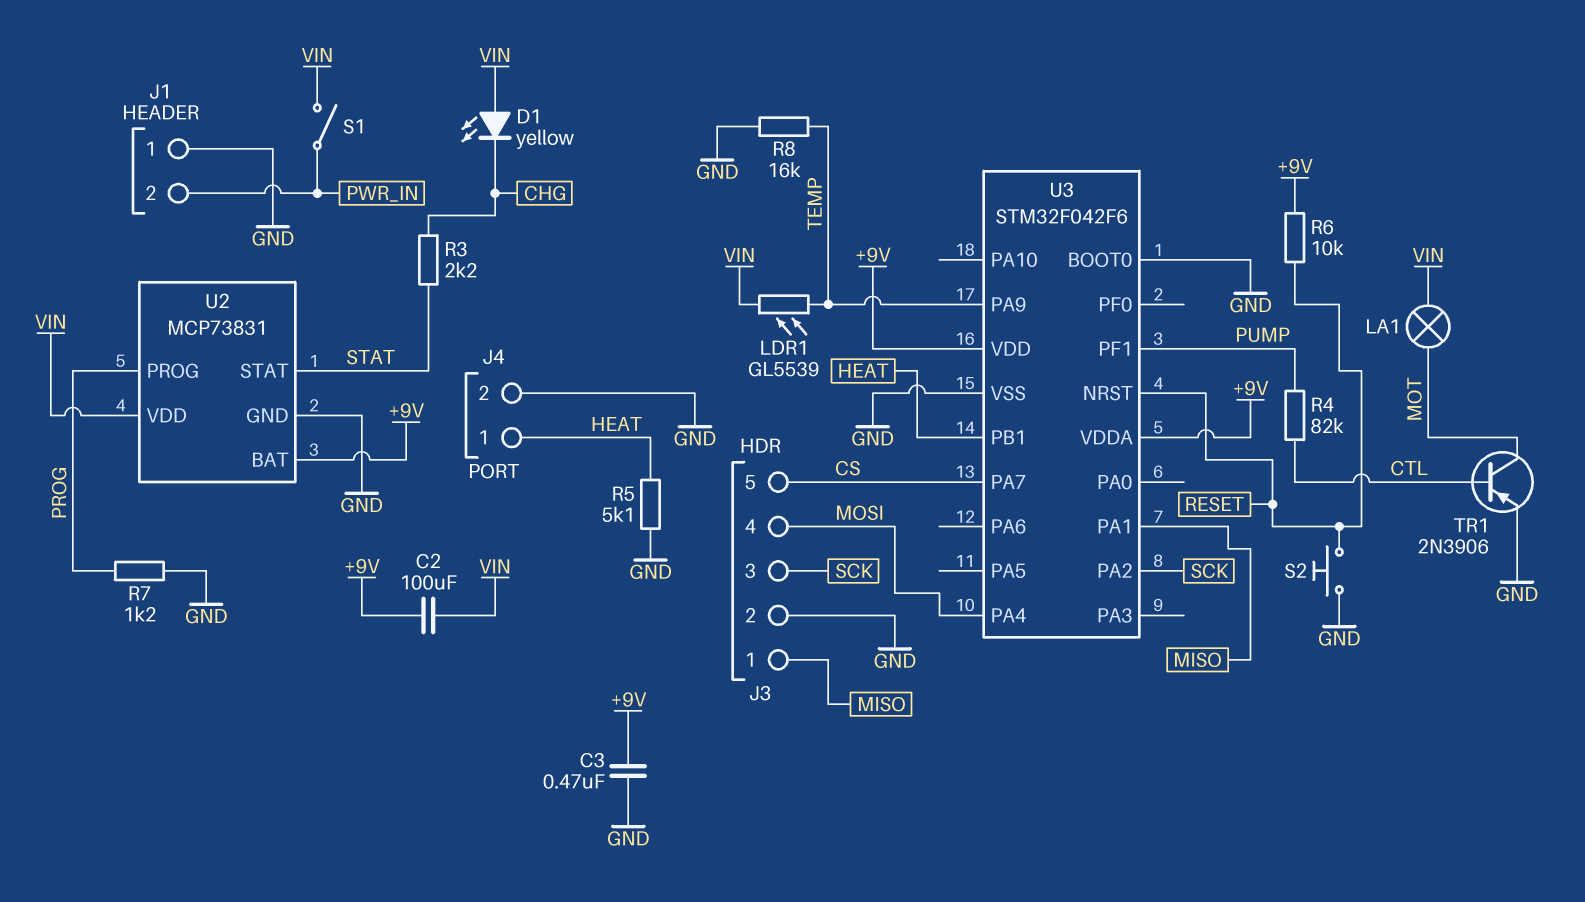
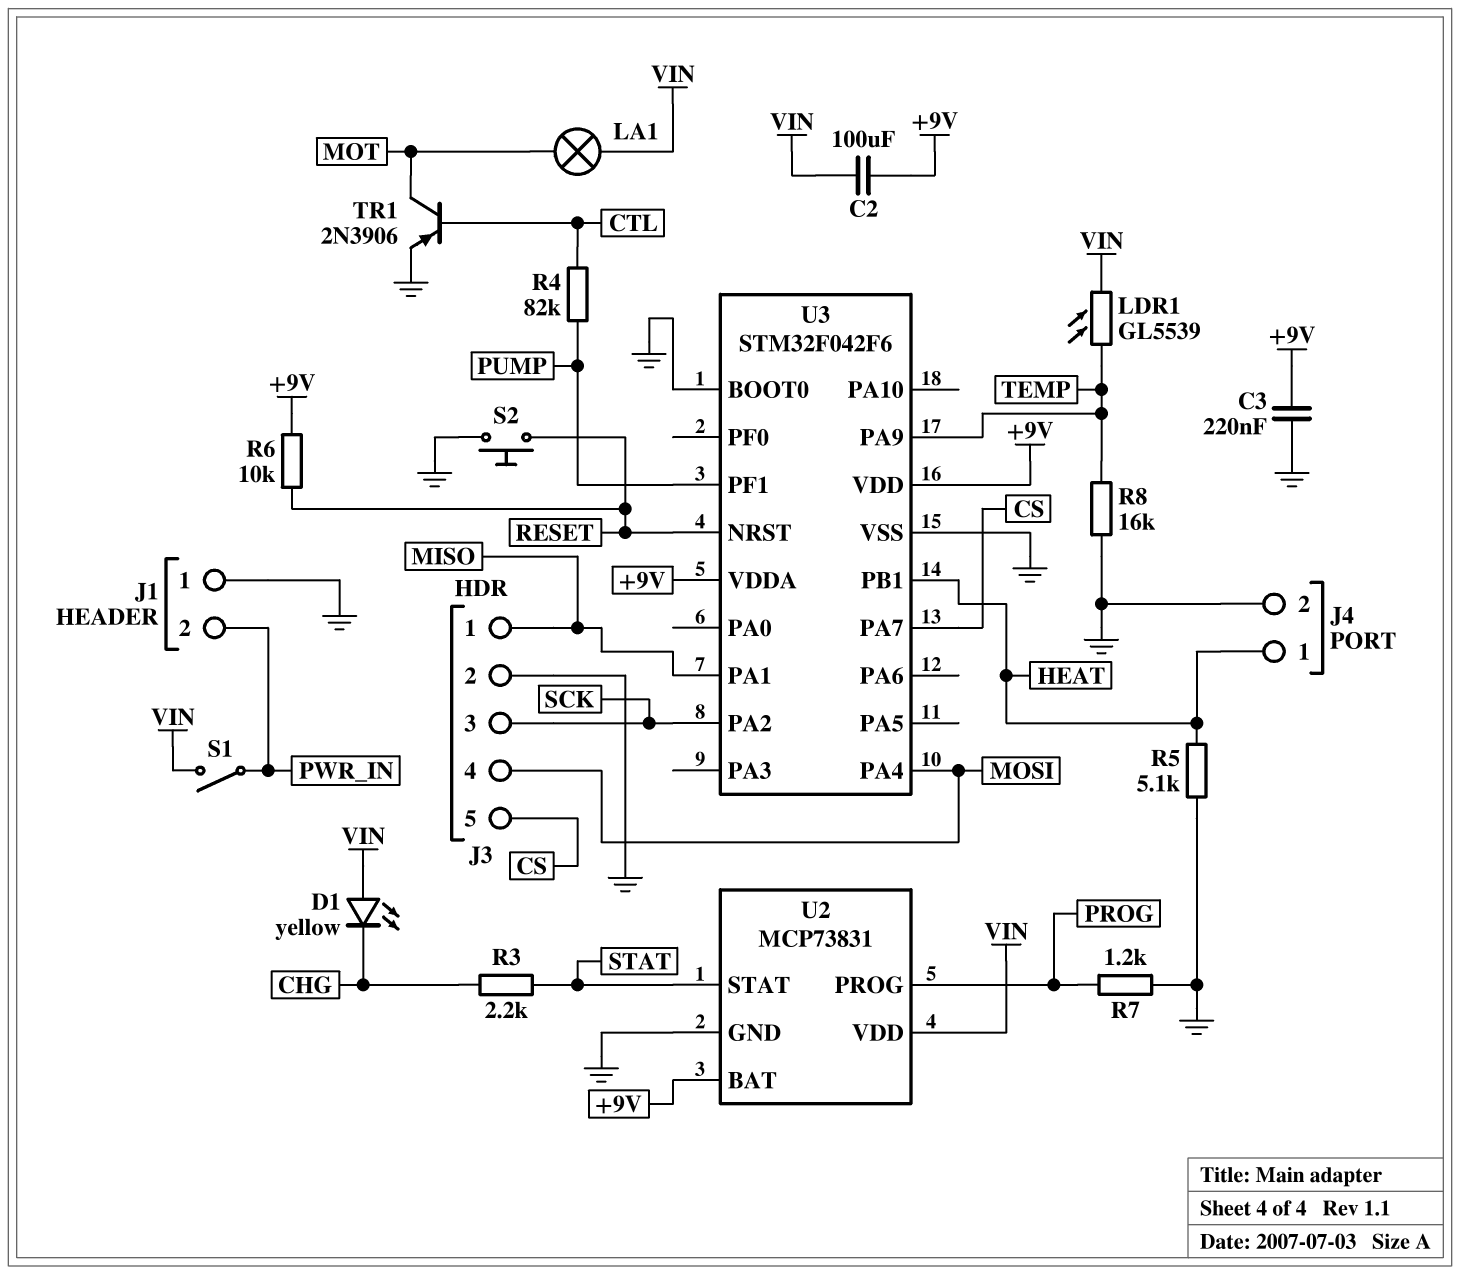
C3: 470nF (+9V, GND) -> 220nF (+9V, GND)

